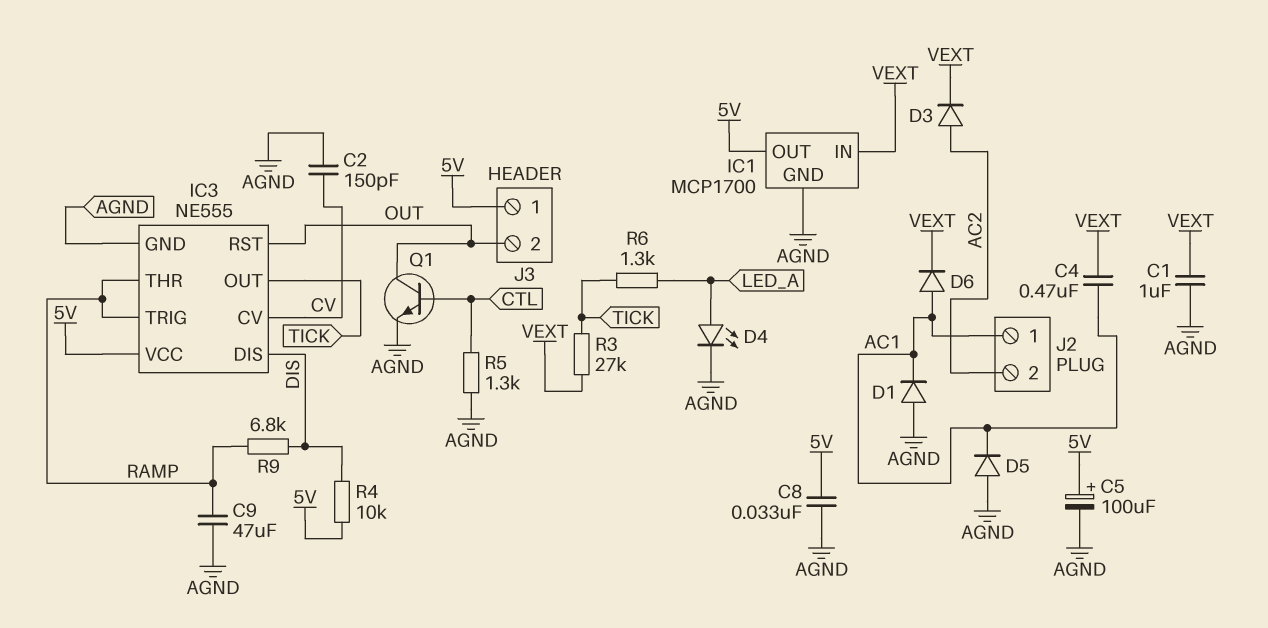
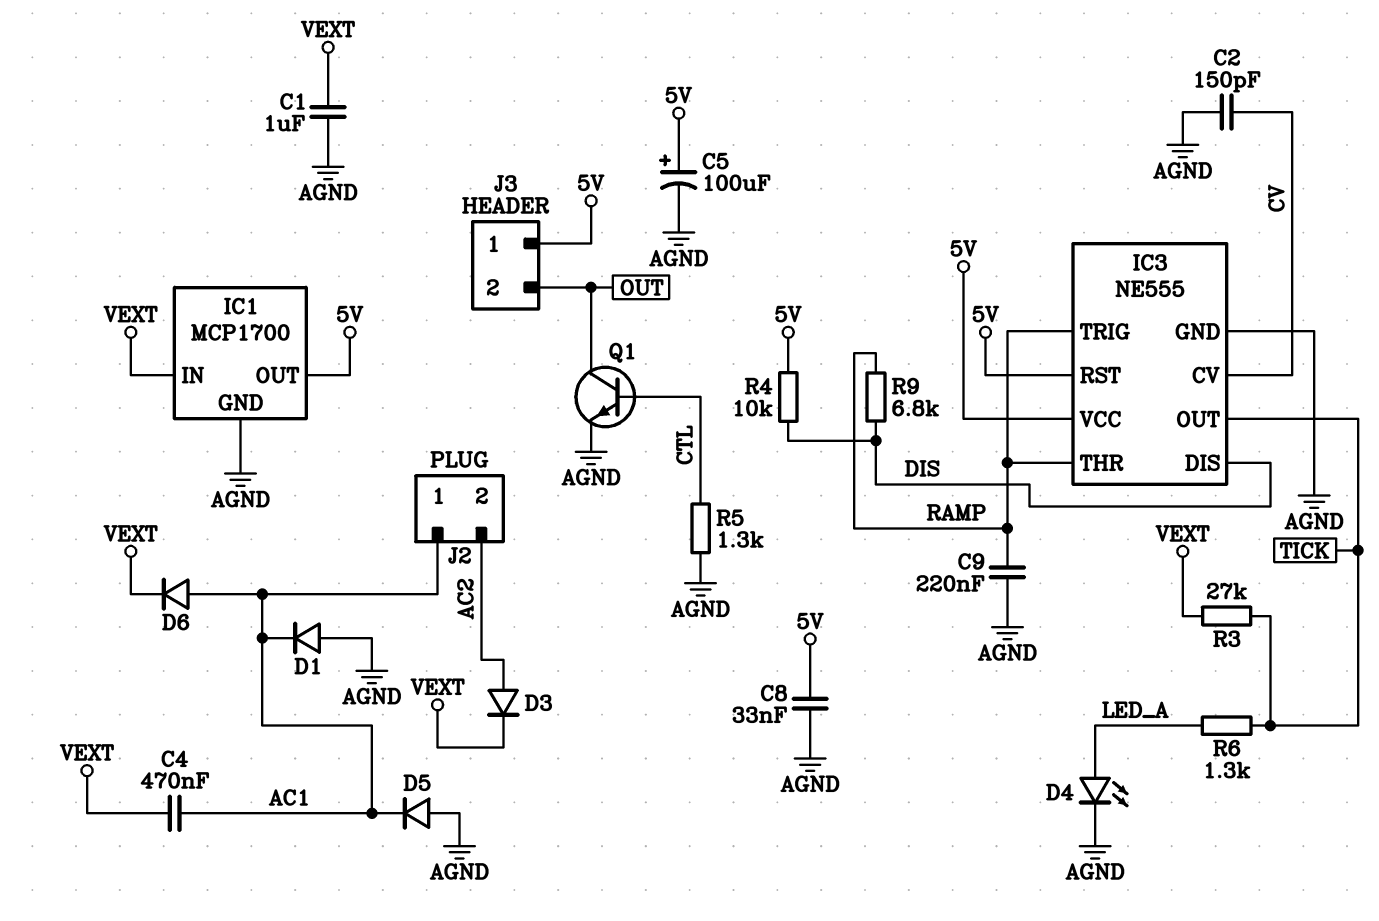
C9: 47uF (AGND, RAMP) -> 220nF (AGND, RAMP)
IC3 pin RST: OUT -> 5V

